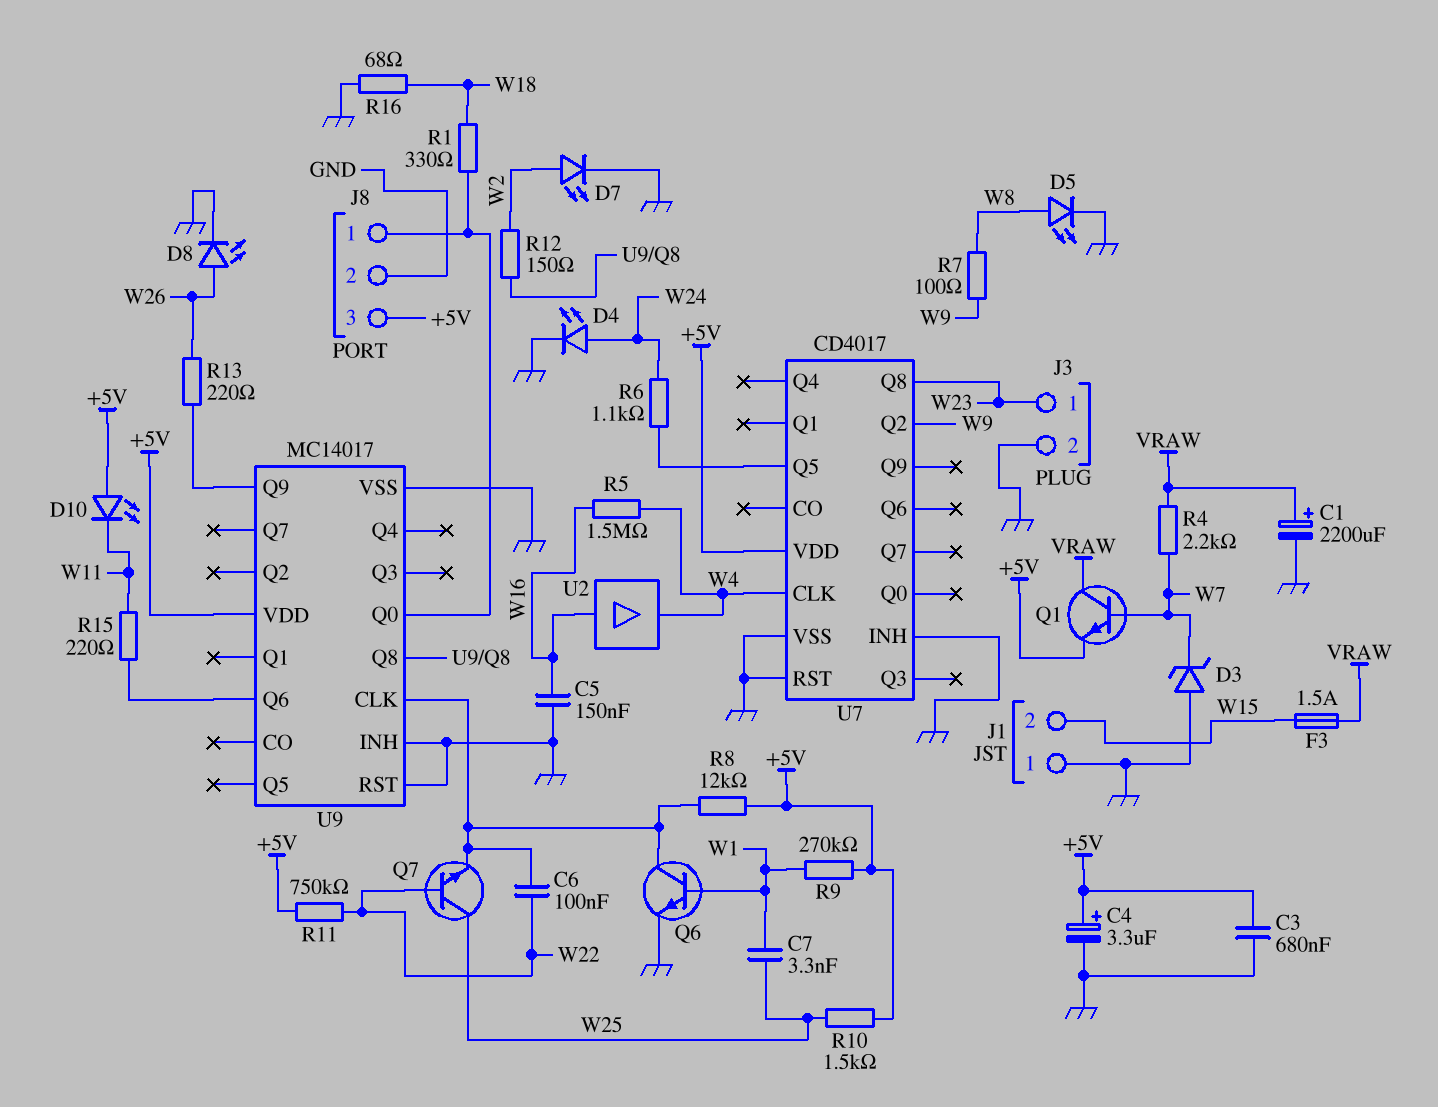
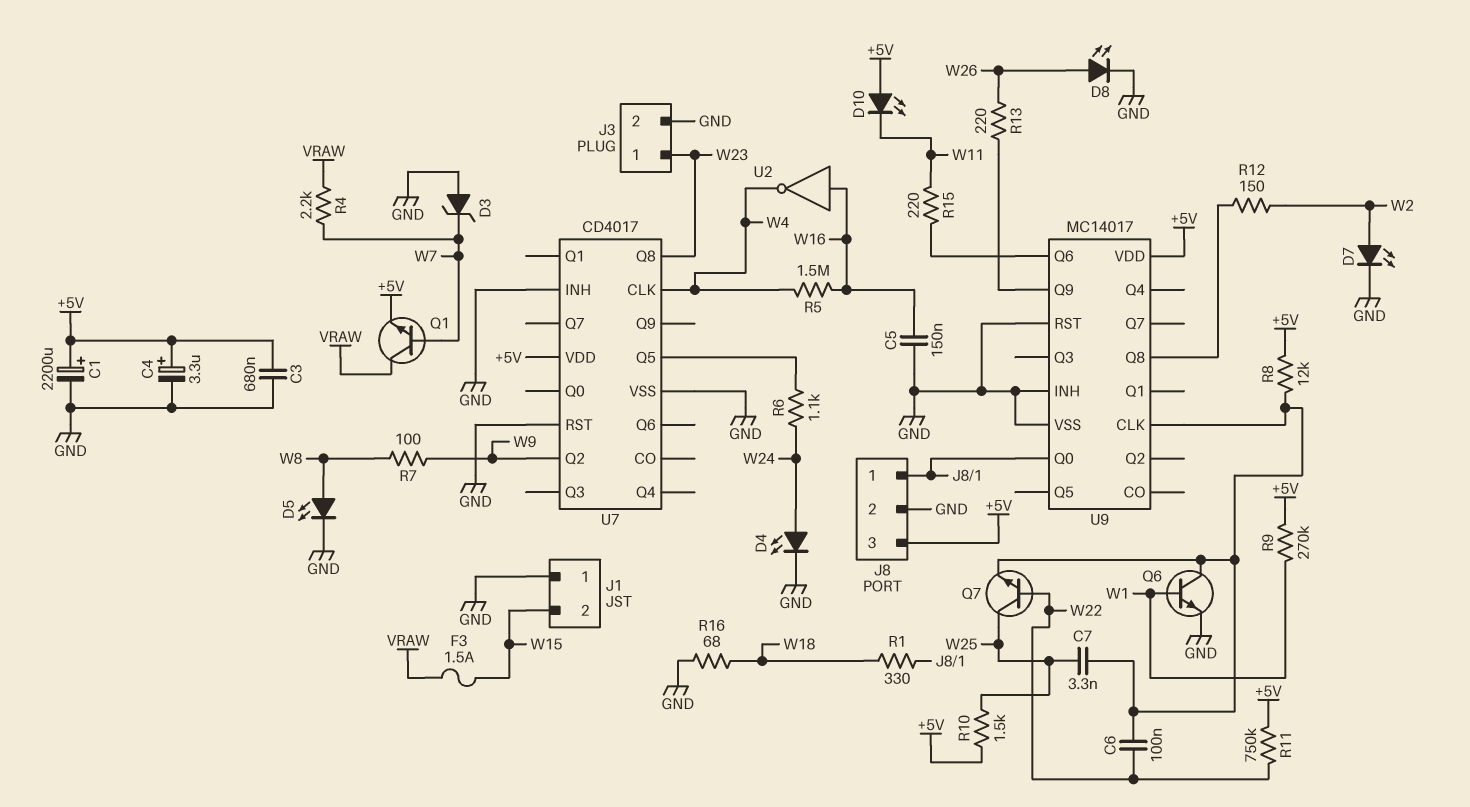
C1: 2200uF (plus VRAW, minus GND) -> 2200uF (plus +5V, minus GND)
C7: 3.3nF (W1, W25) -> 3.3nF (U9/CLK, W25)
U2: buffer (in W16, out W4) -> NOT (in W16, out W4)

